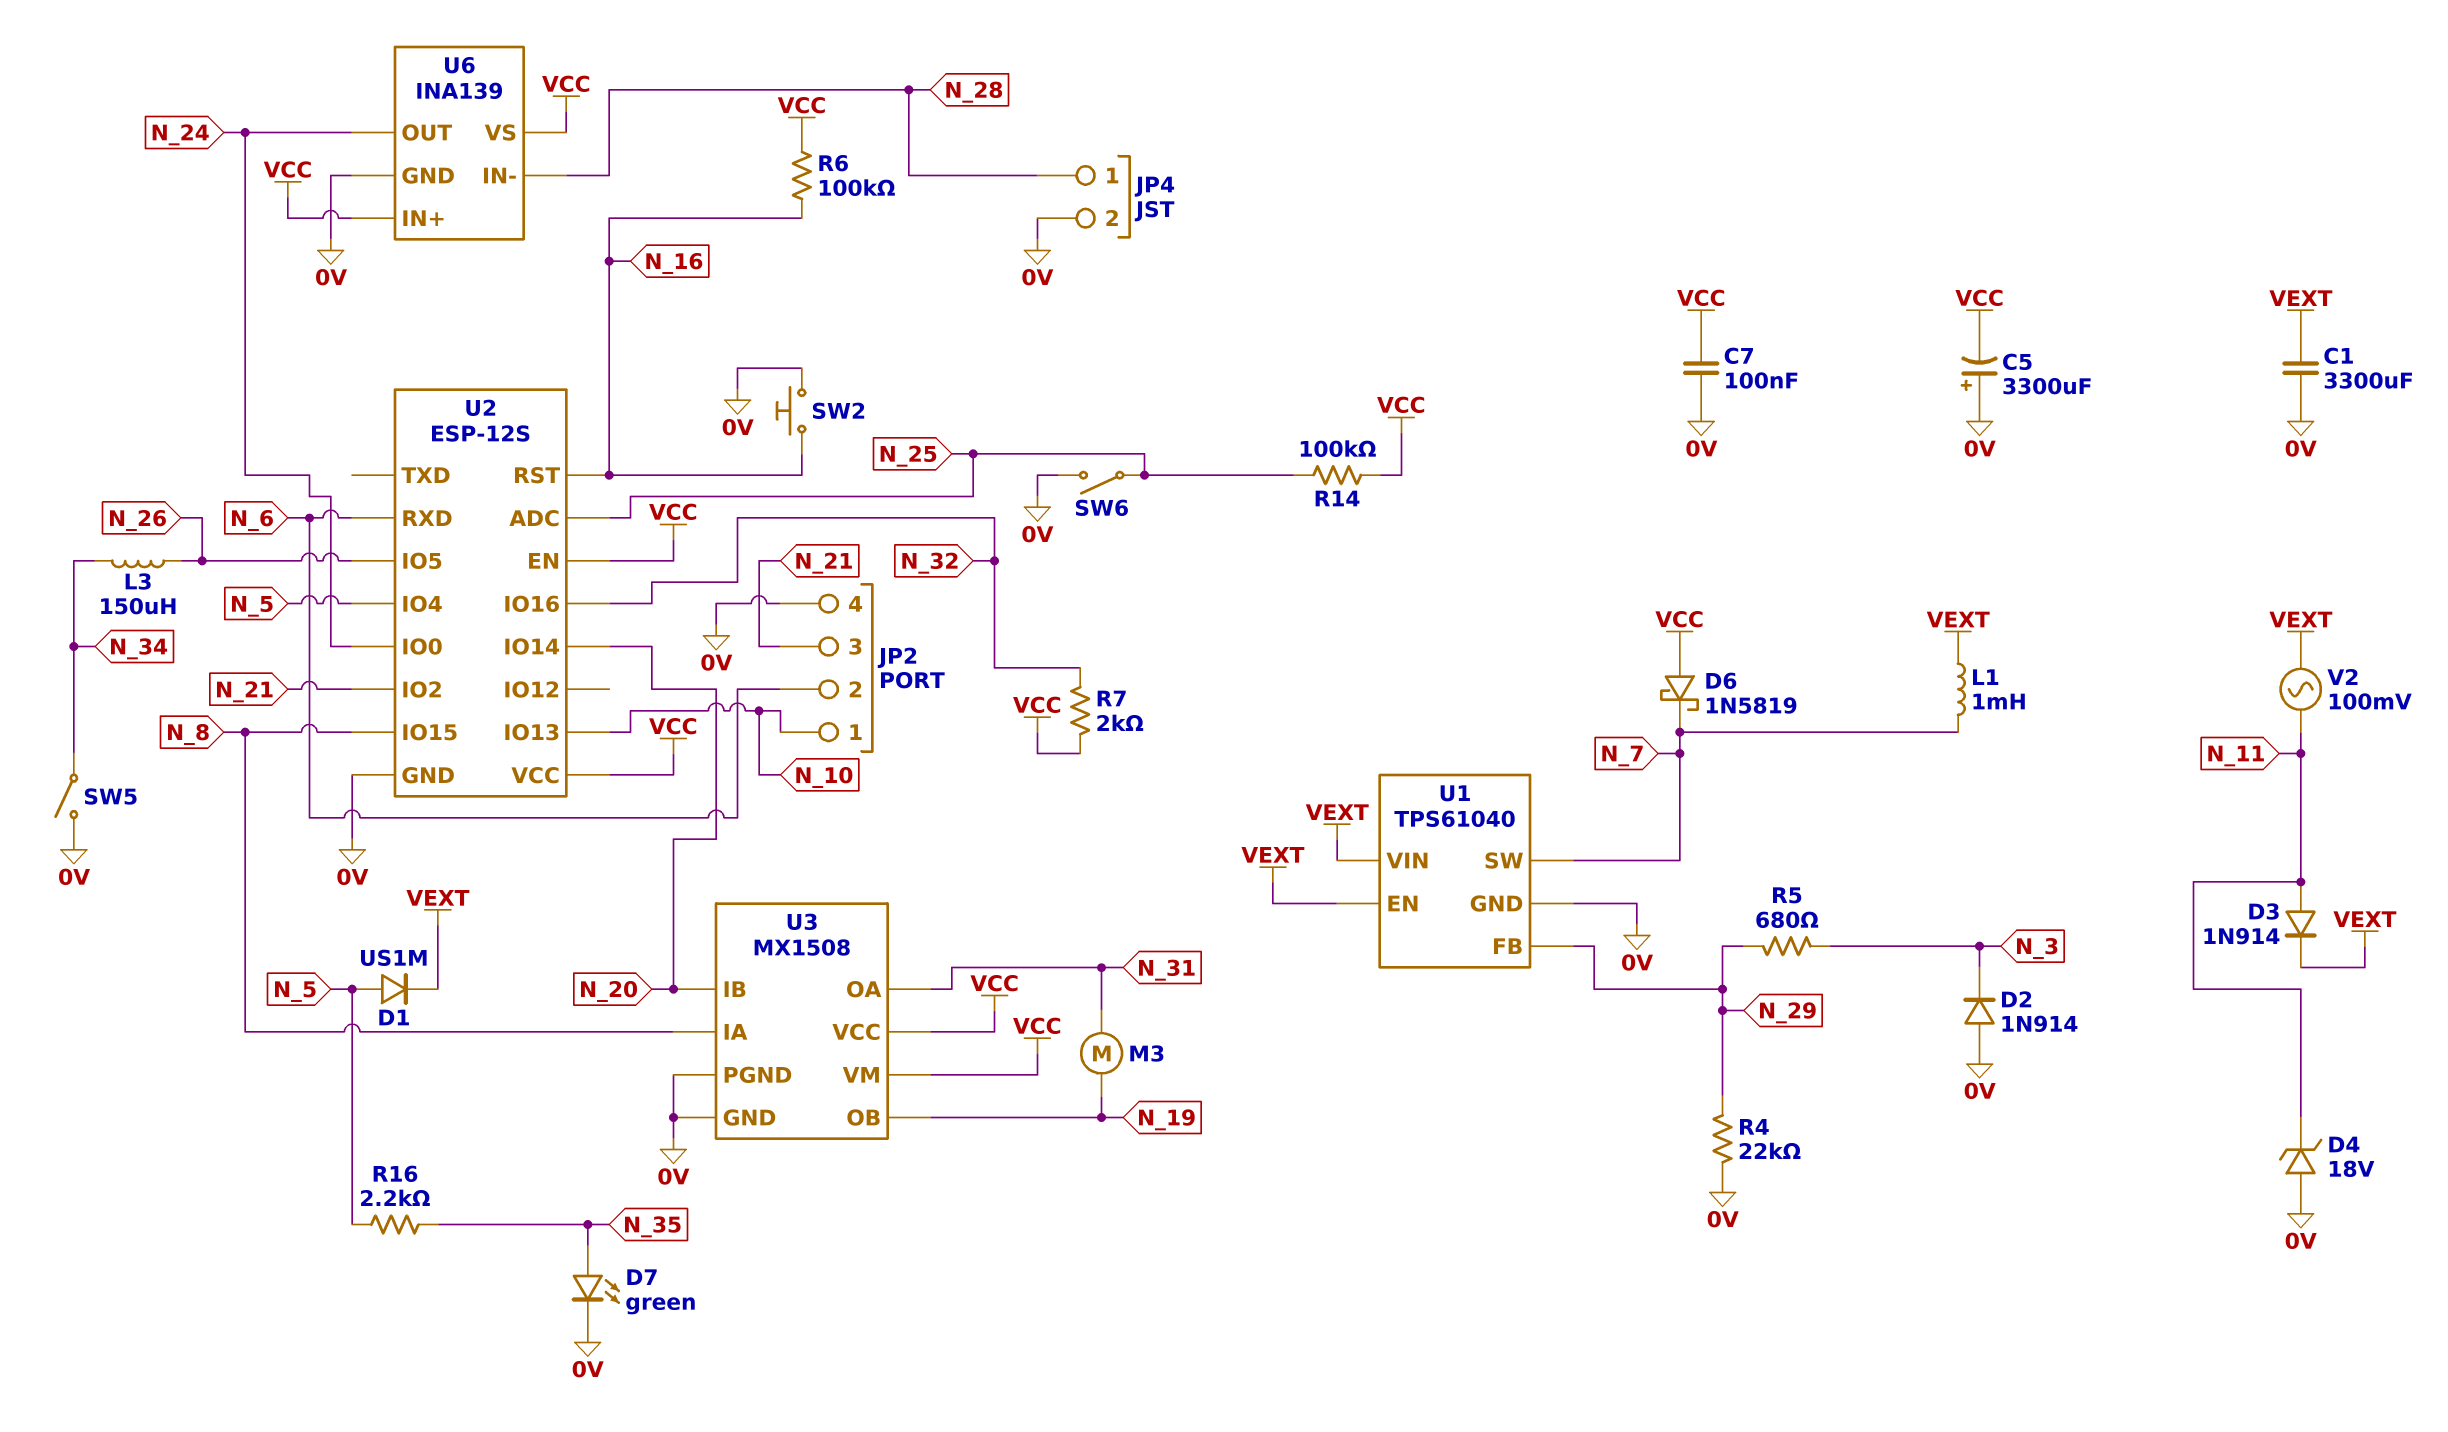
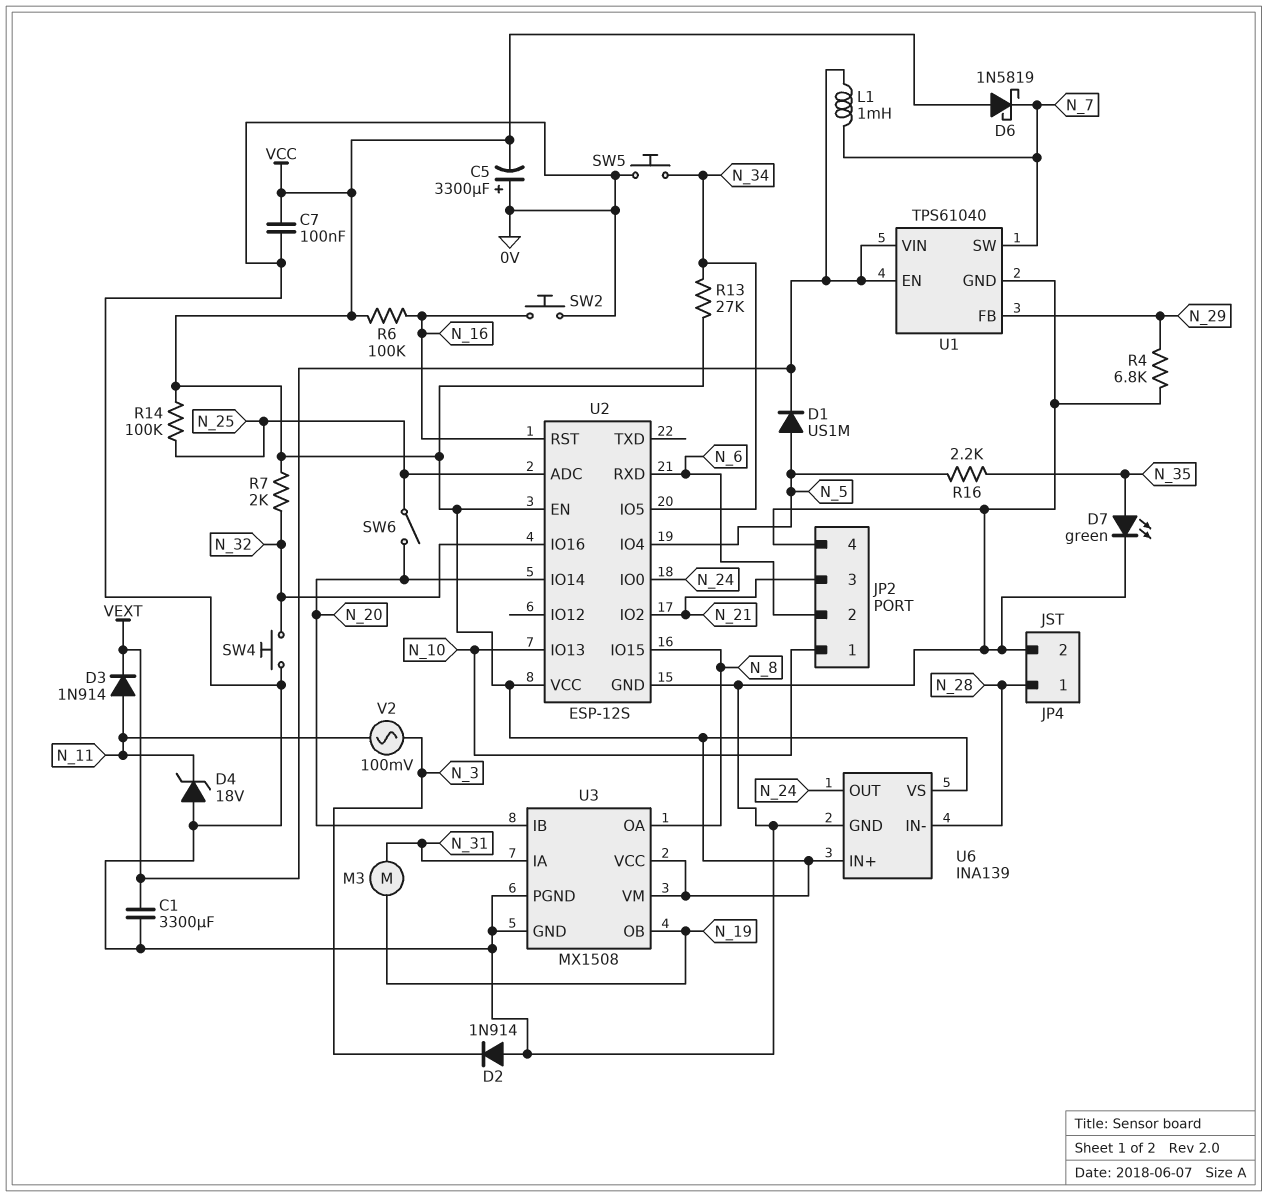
L3: 150uH (N_26, N_34) -> none
R4: 22k (0V, N_29) -> 6.8k (0V, N_29)
R5: 680 (N_3, N_29) -> none
R13: none -> 27k (N_34, VCC)
SW4: none -> button (0V, N_32)
SW5: switch (0V, N_34) -> button (0V, N_34)
SW6: switch (0V, N_25) -> switch (N_20, N_25)
U2 pin IO5: N_26 -> N_34
U3 pin IA: N_8 -> N_31
U3 pin OA: N_31 -> N_8
V2: AC 100mV (N_11, VEXT) -> AC 100mV (N_3, N_11)

